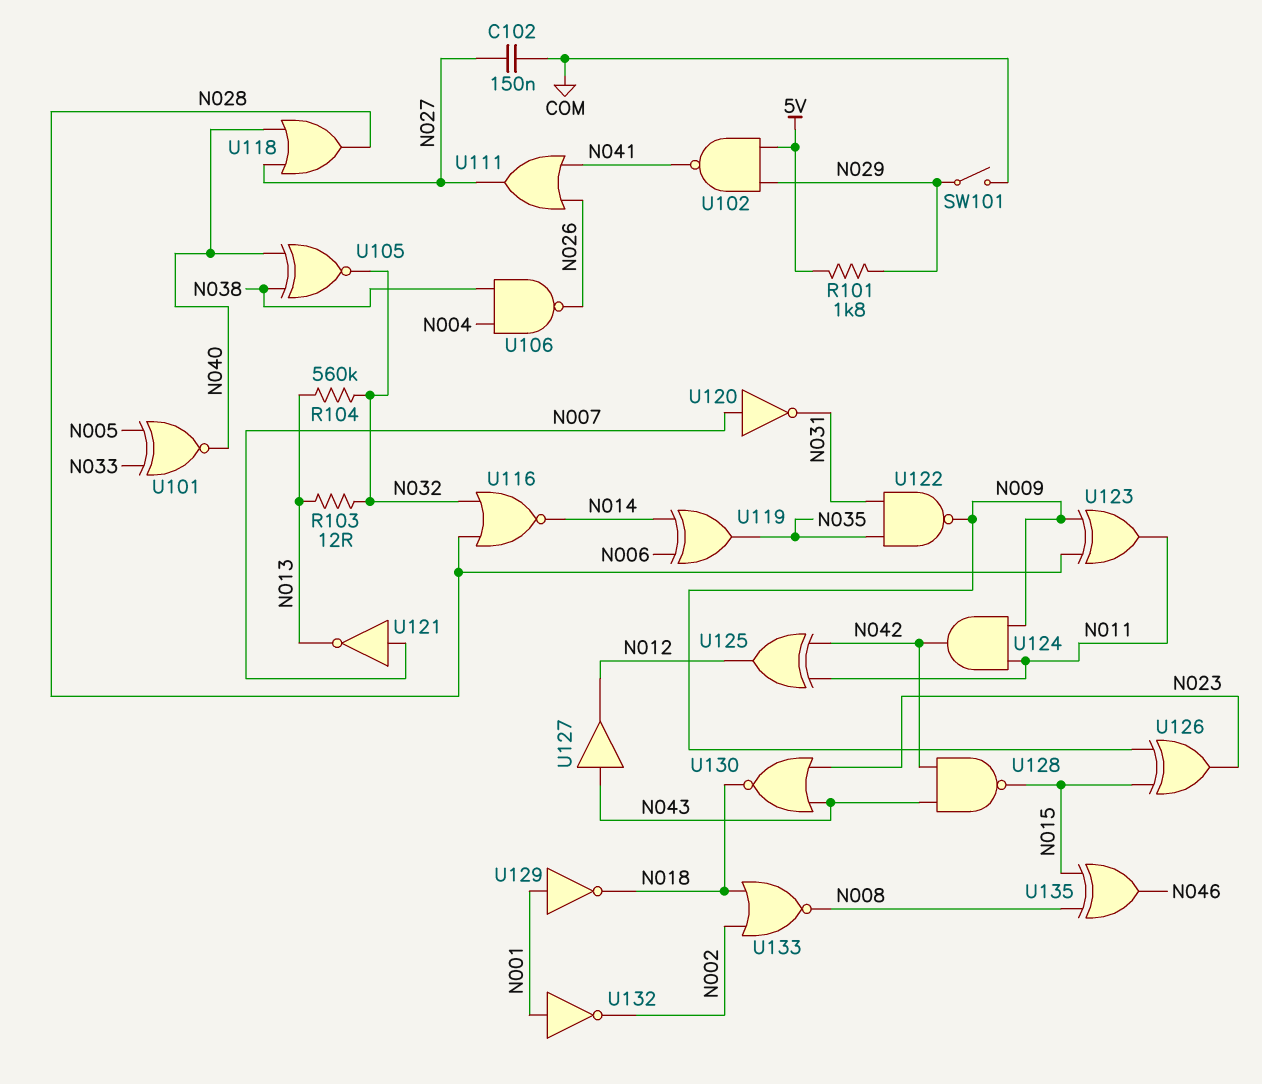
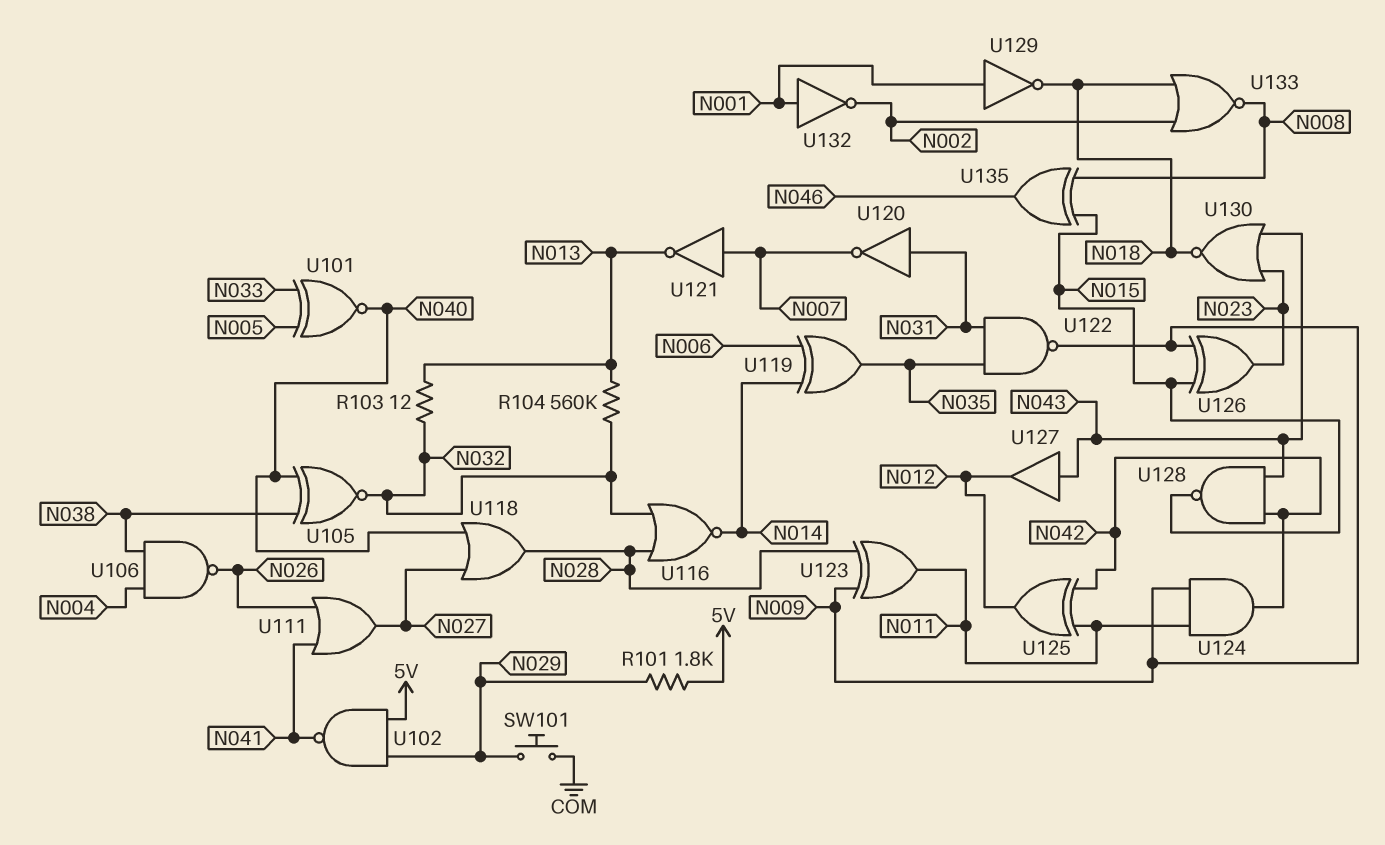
C102: 150nF (COM, N027) -> none
SW101: switch (COM, N029) -> button (COM, N029)
U120: NOT (in N007, out N031) -> NOT (in N031, out N007)

